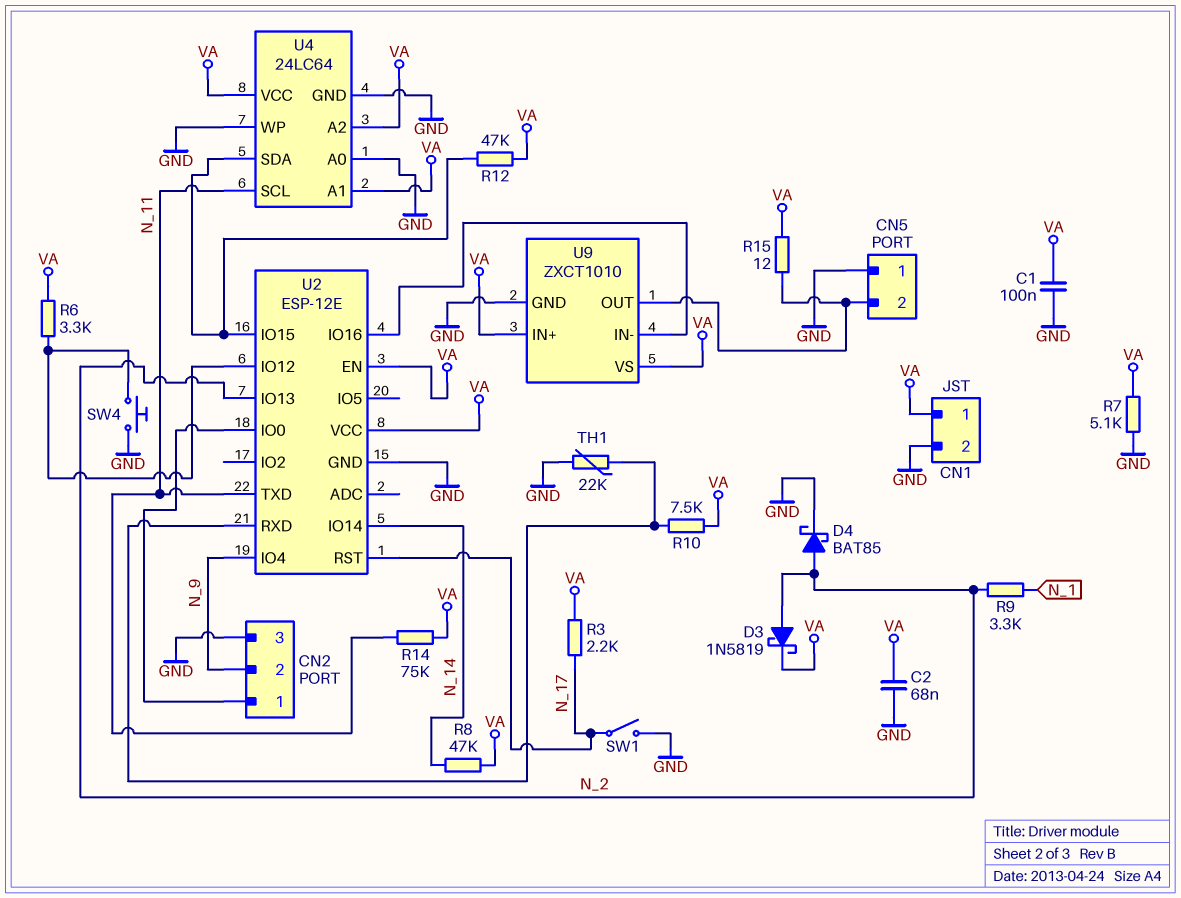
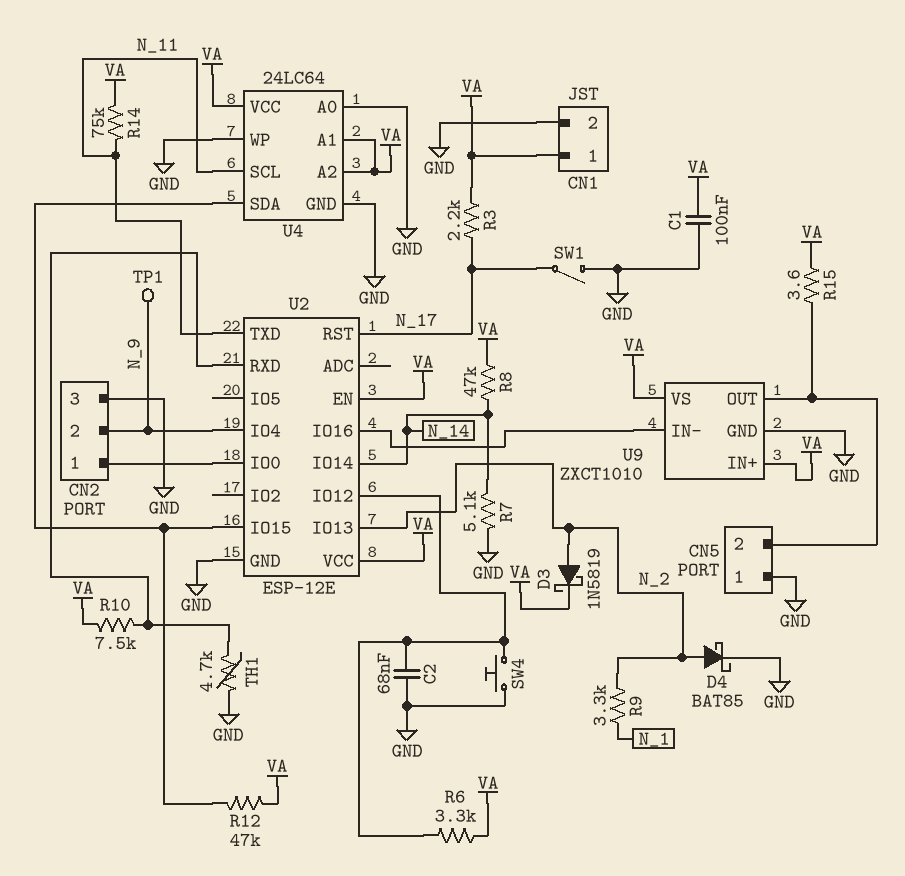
C2: 68nF (GND, VA) -> 68nF (GND, U2/IO12)
R7: 5.1k (GND, VA) -> 5.1k (GND, N_14)
R15: 12 (CN5/2, VA) -> 3.6 (CN5/2, VA)
TH1: 22k (GND, U2/RXD) -> 4.7k (GND, U2/RXD)
TP1: none -> test point (N_9)

